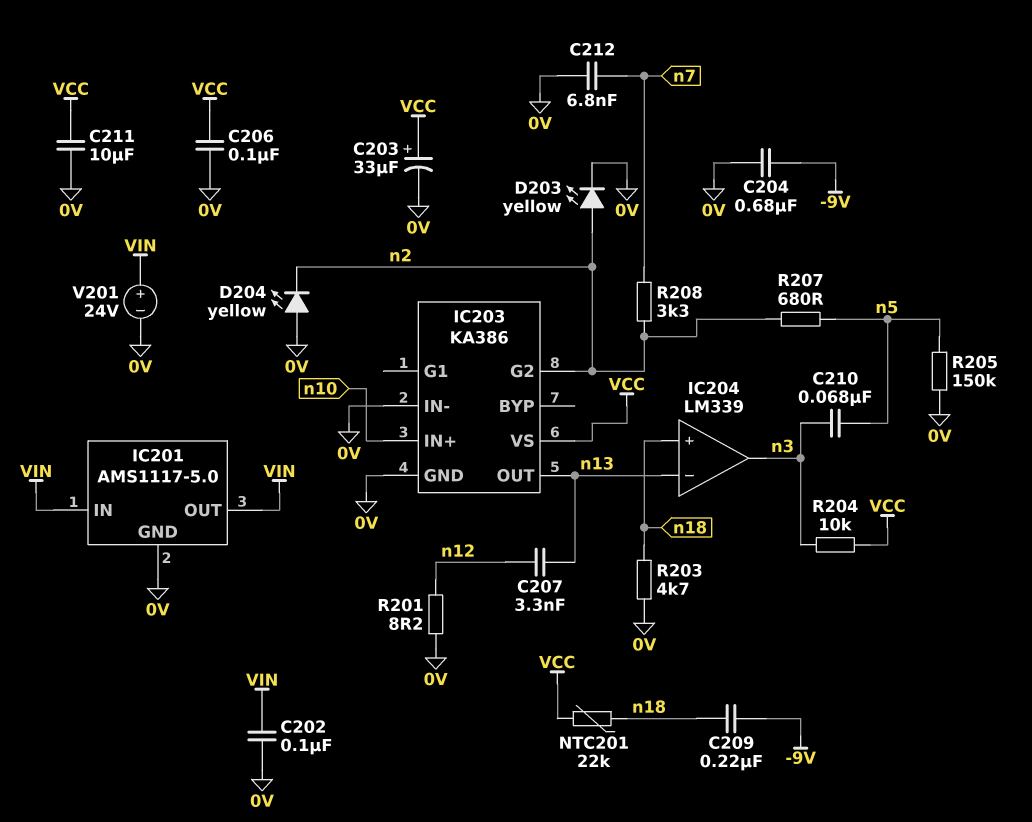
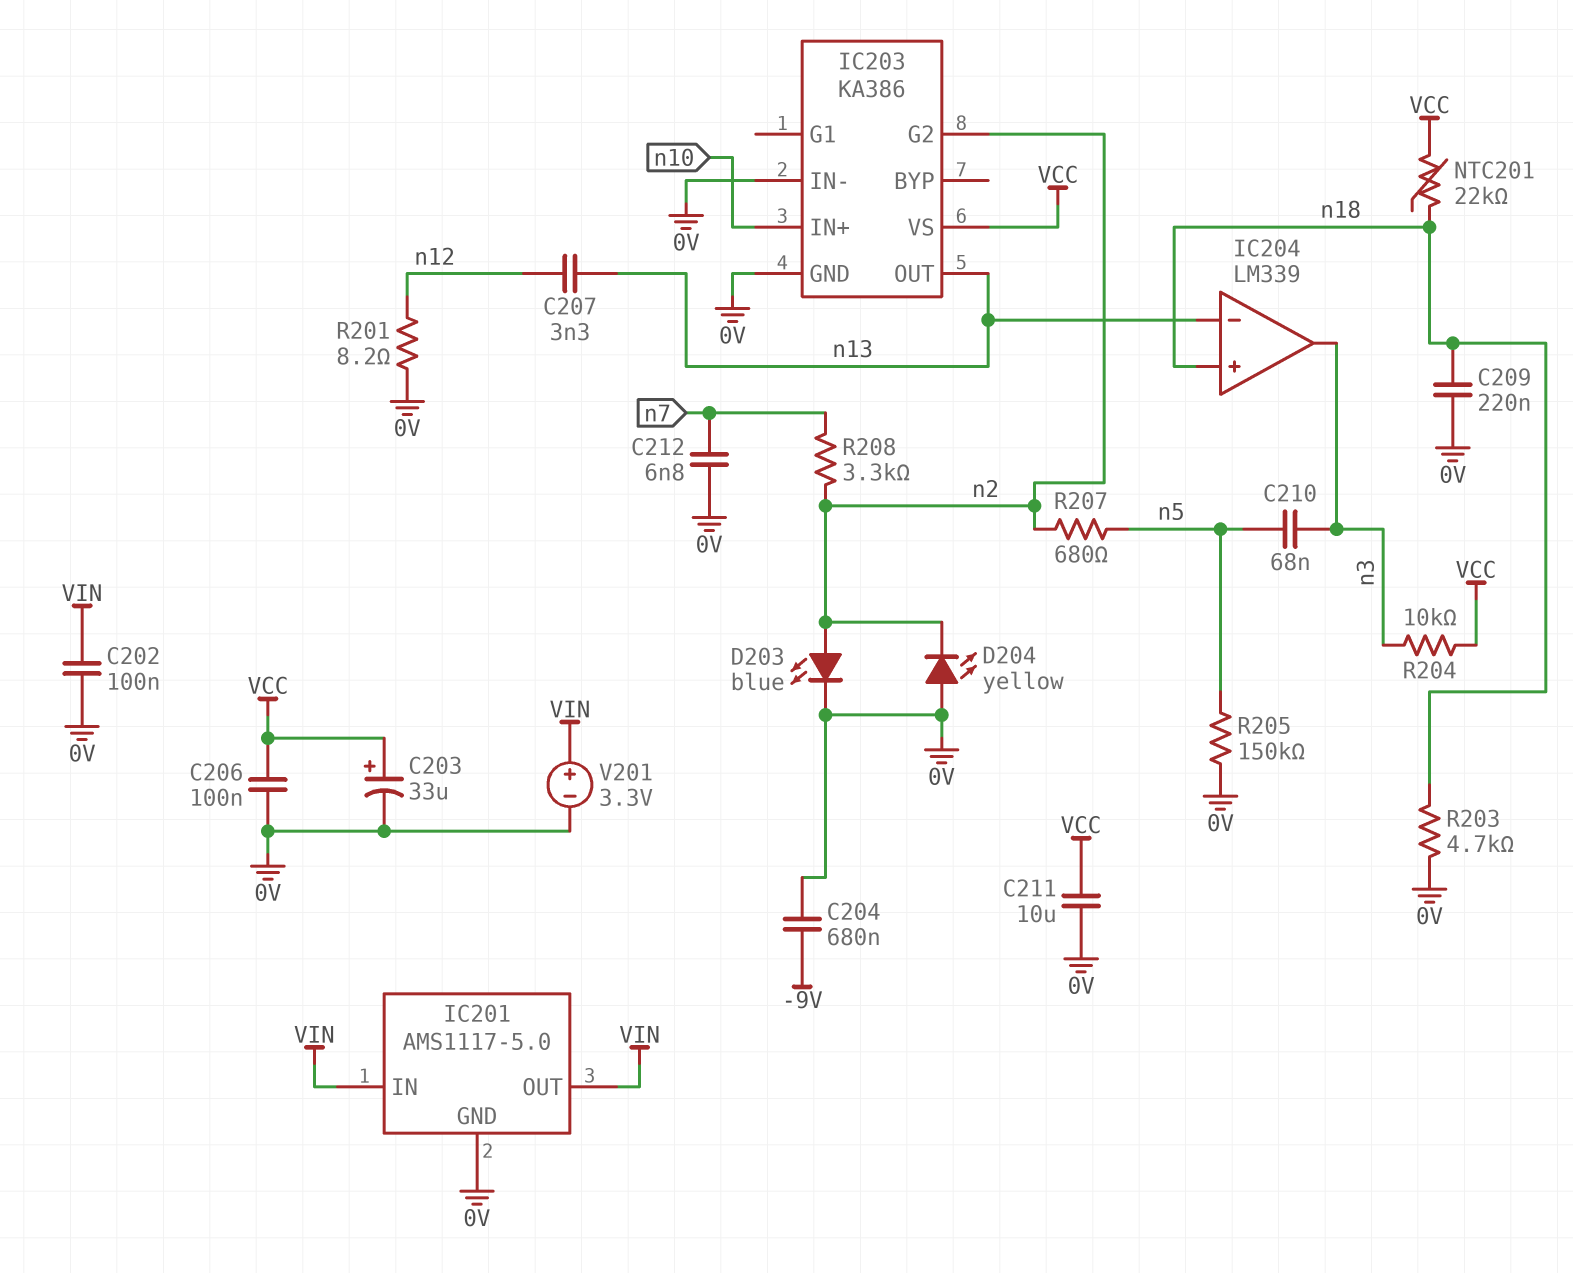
C209: 220nF (-9V, n18) -> 220nF (0V, n18)
D203: LED yellow (A n2, K 0V) -> LED blue (A n2, K 0V)
V201: 24V (plus VIN, minus 0V) -> 3.3V (plus VIN, minus 0V)

